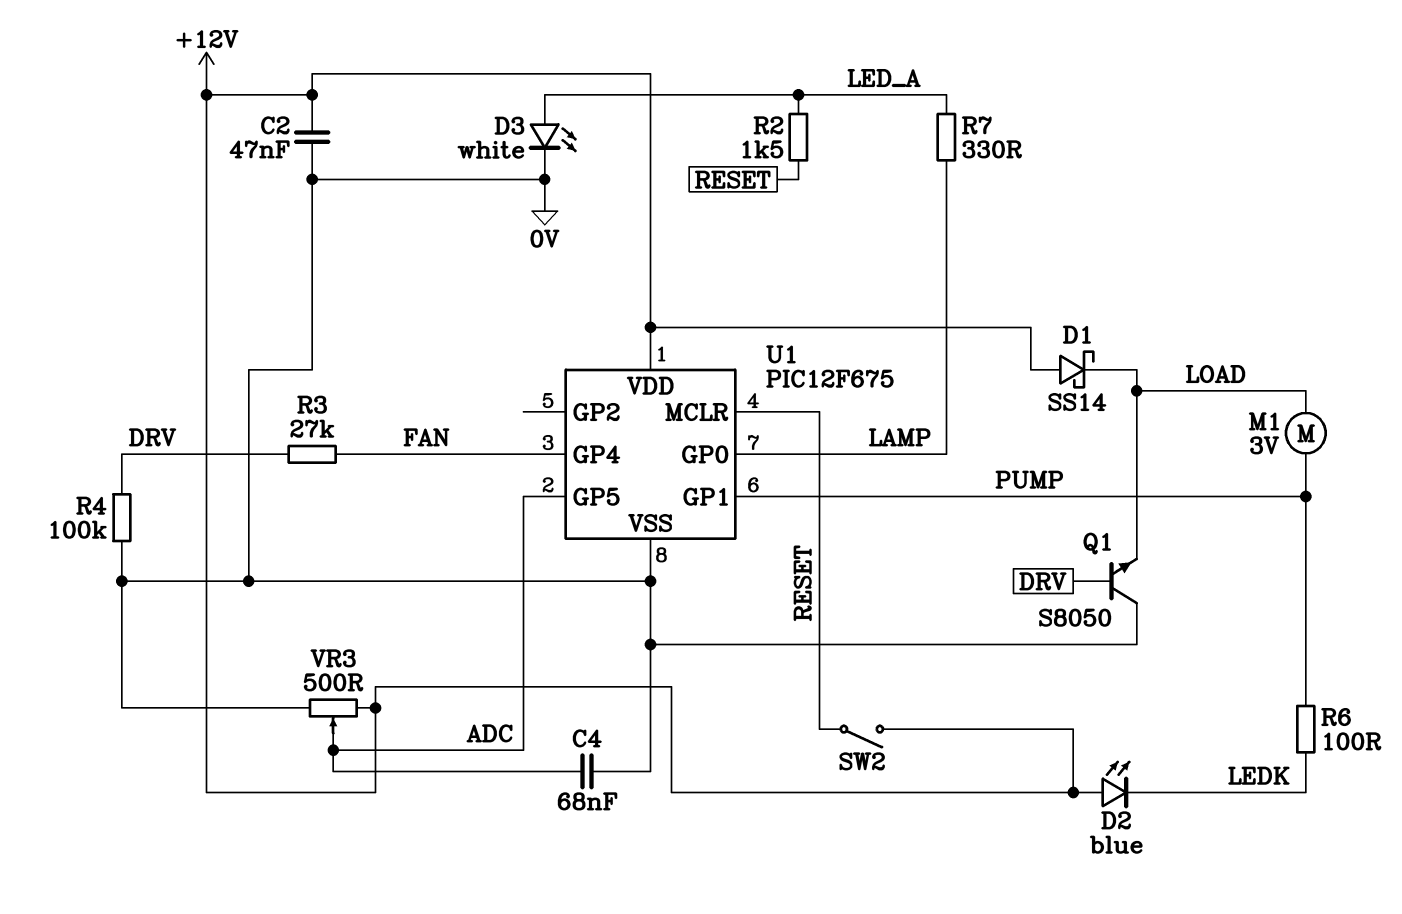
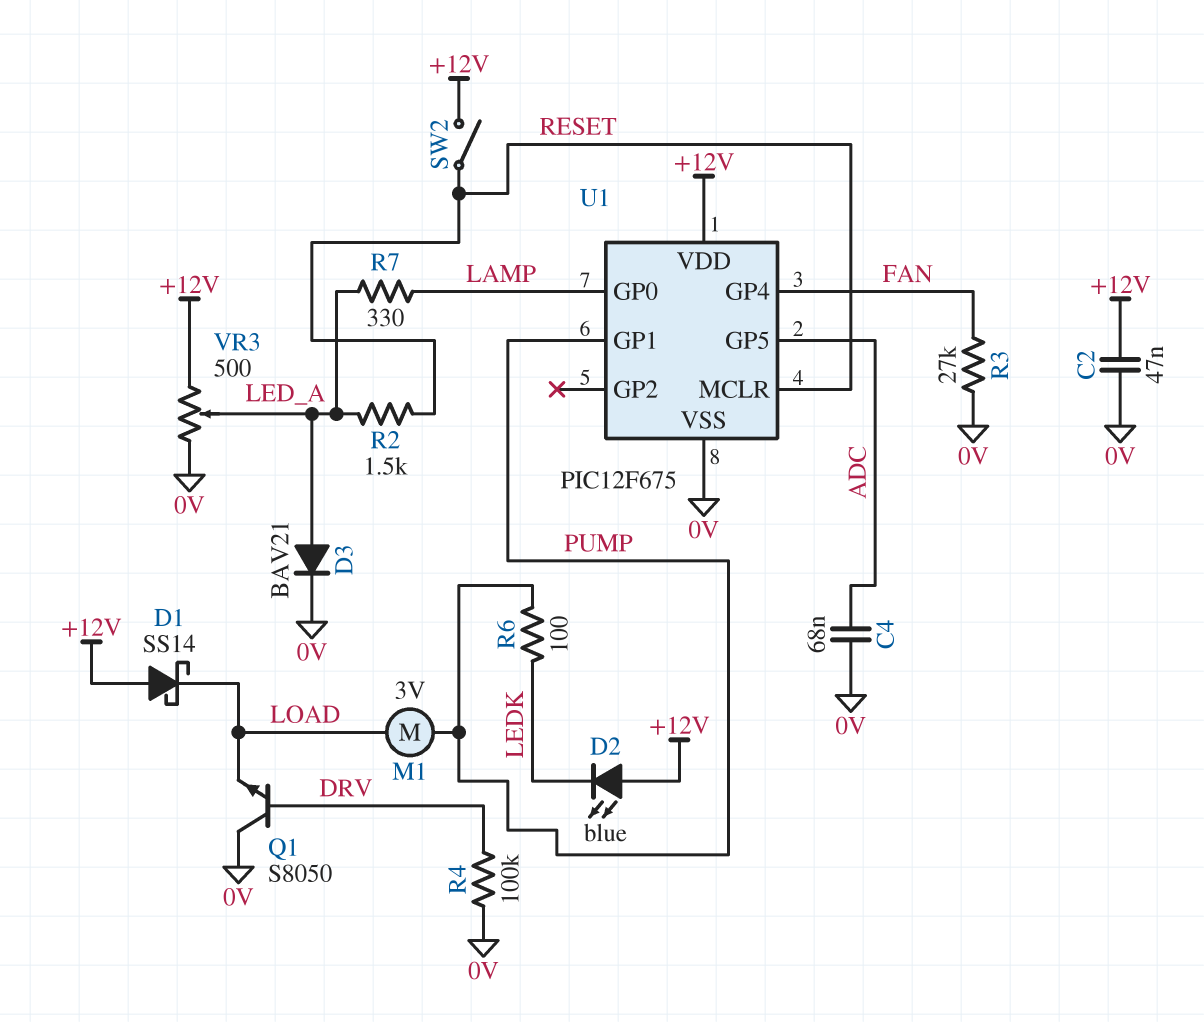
D3: LED white (A LED_A, K 0V) -> diode BAV21 (A LED_A, K 0V)
R3: 27k (DRV, FAN) -> 27k (0V, FAN)
VR3: 500 (+12V, 0V, wiper ADC) -> 500 (+12V, 0V, wiper LED_A)

